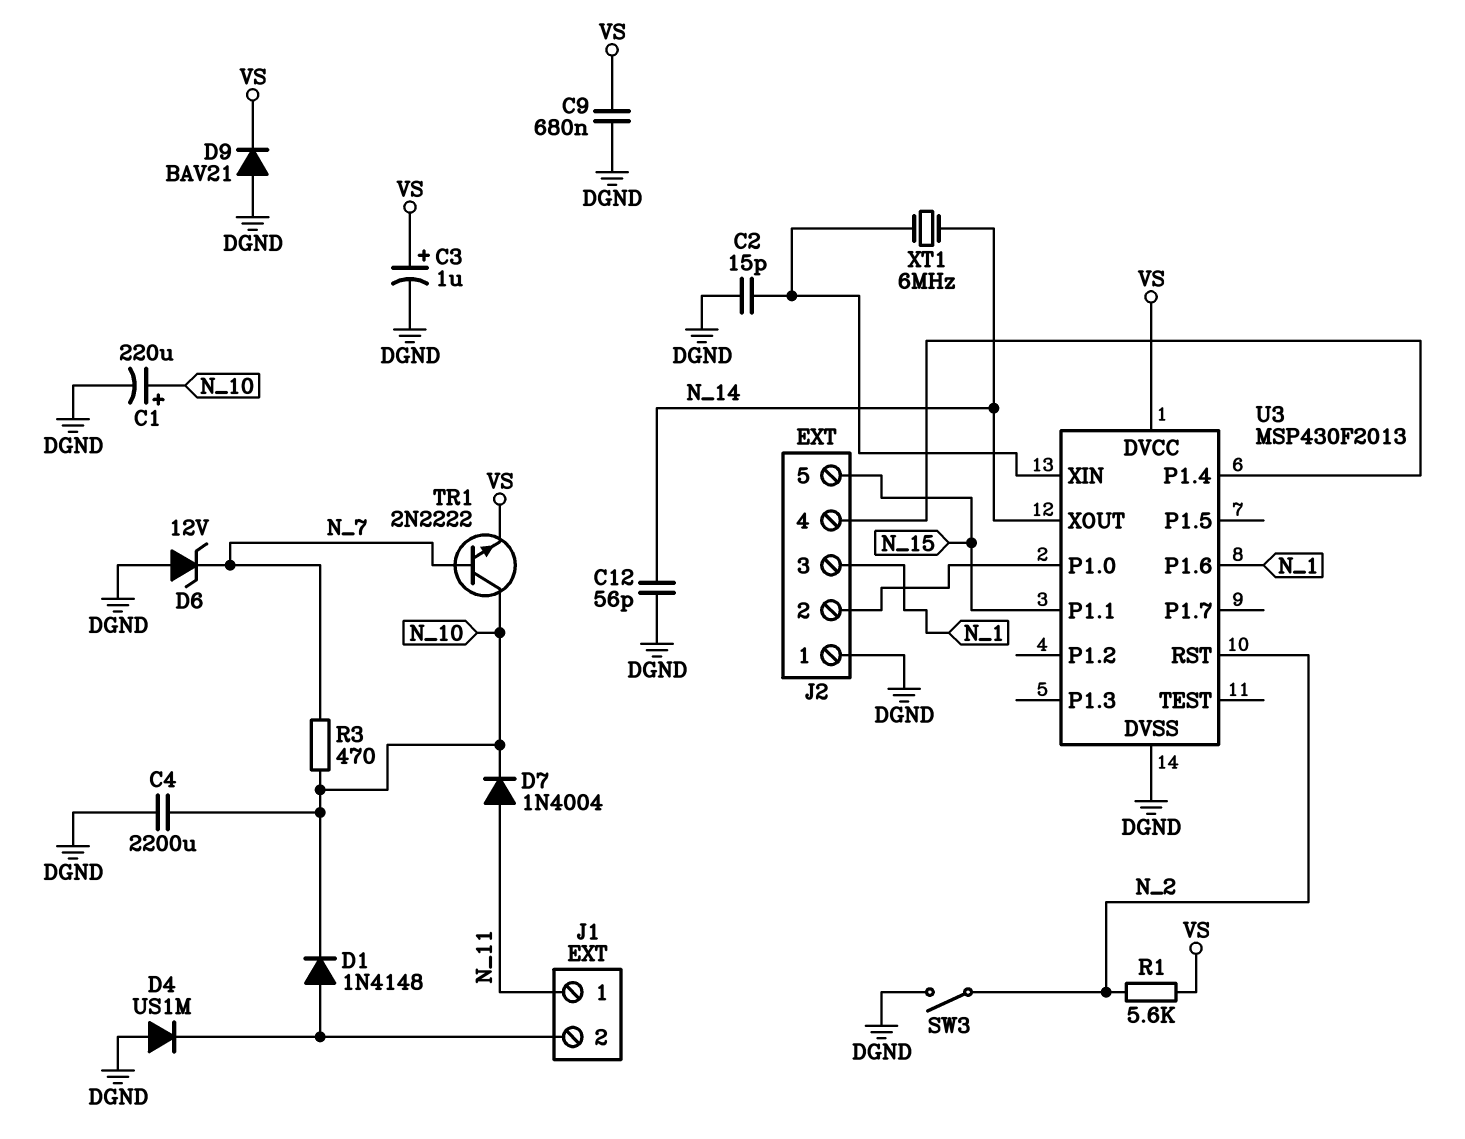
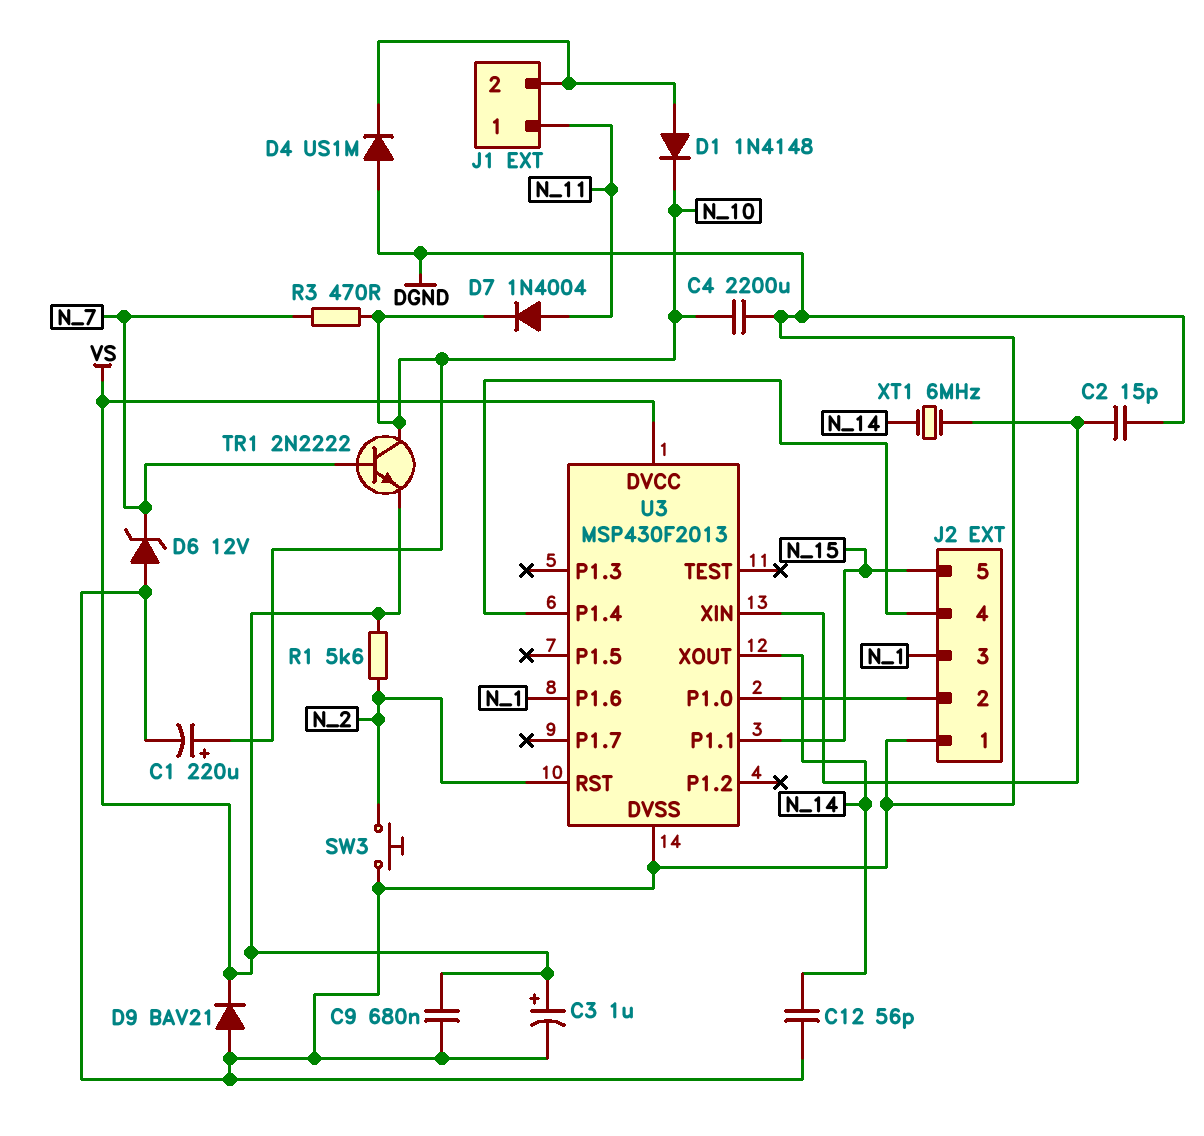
SW3: switch (DGND, N_2) -> button (DGND, N_2)

